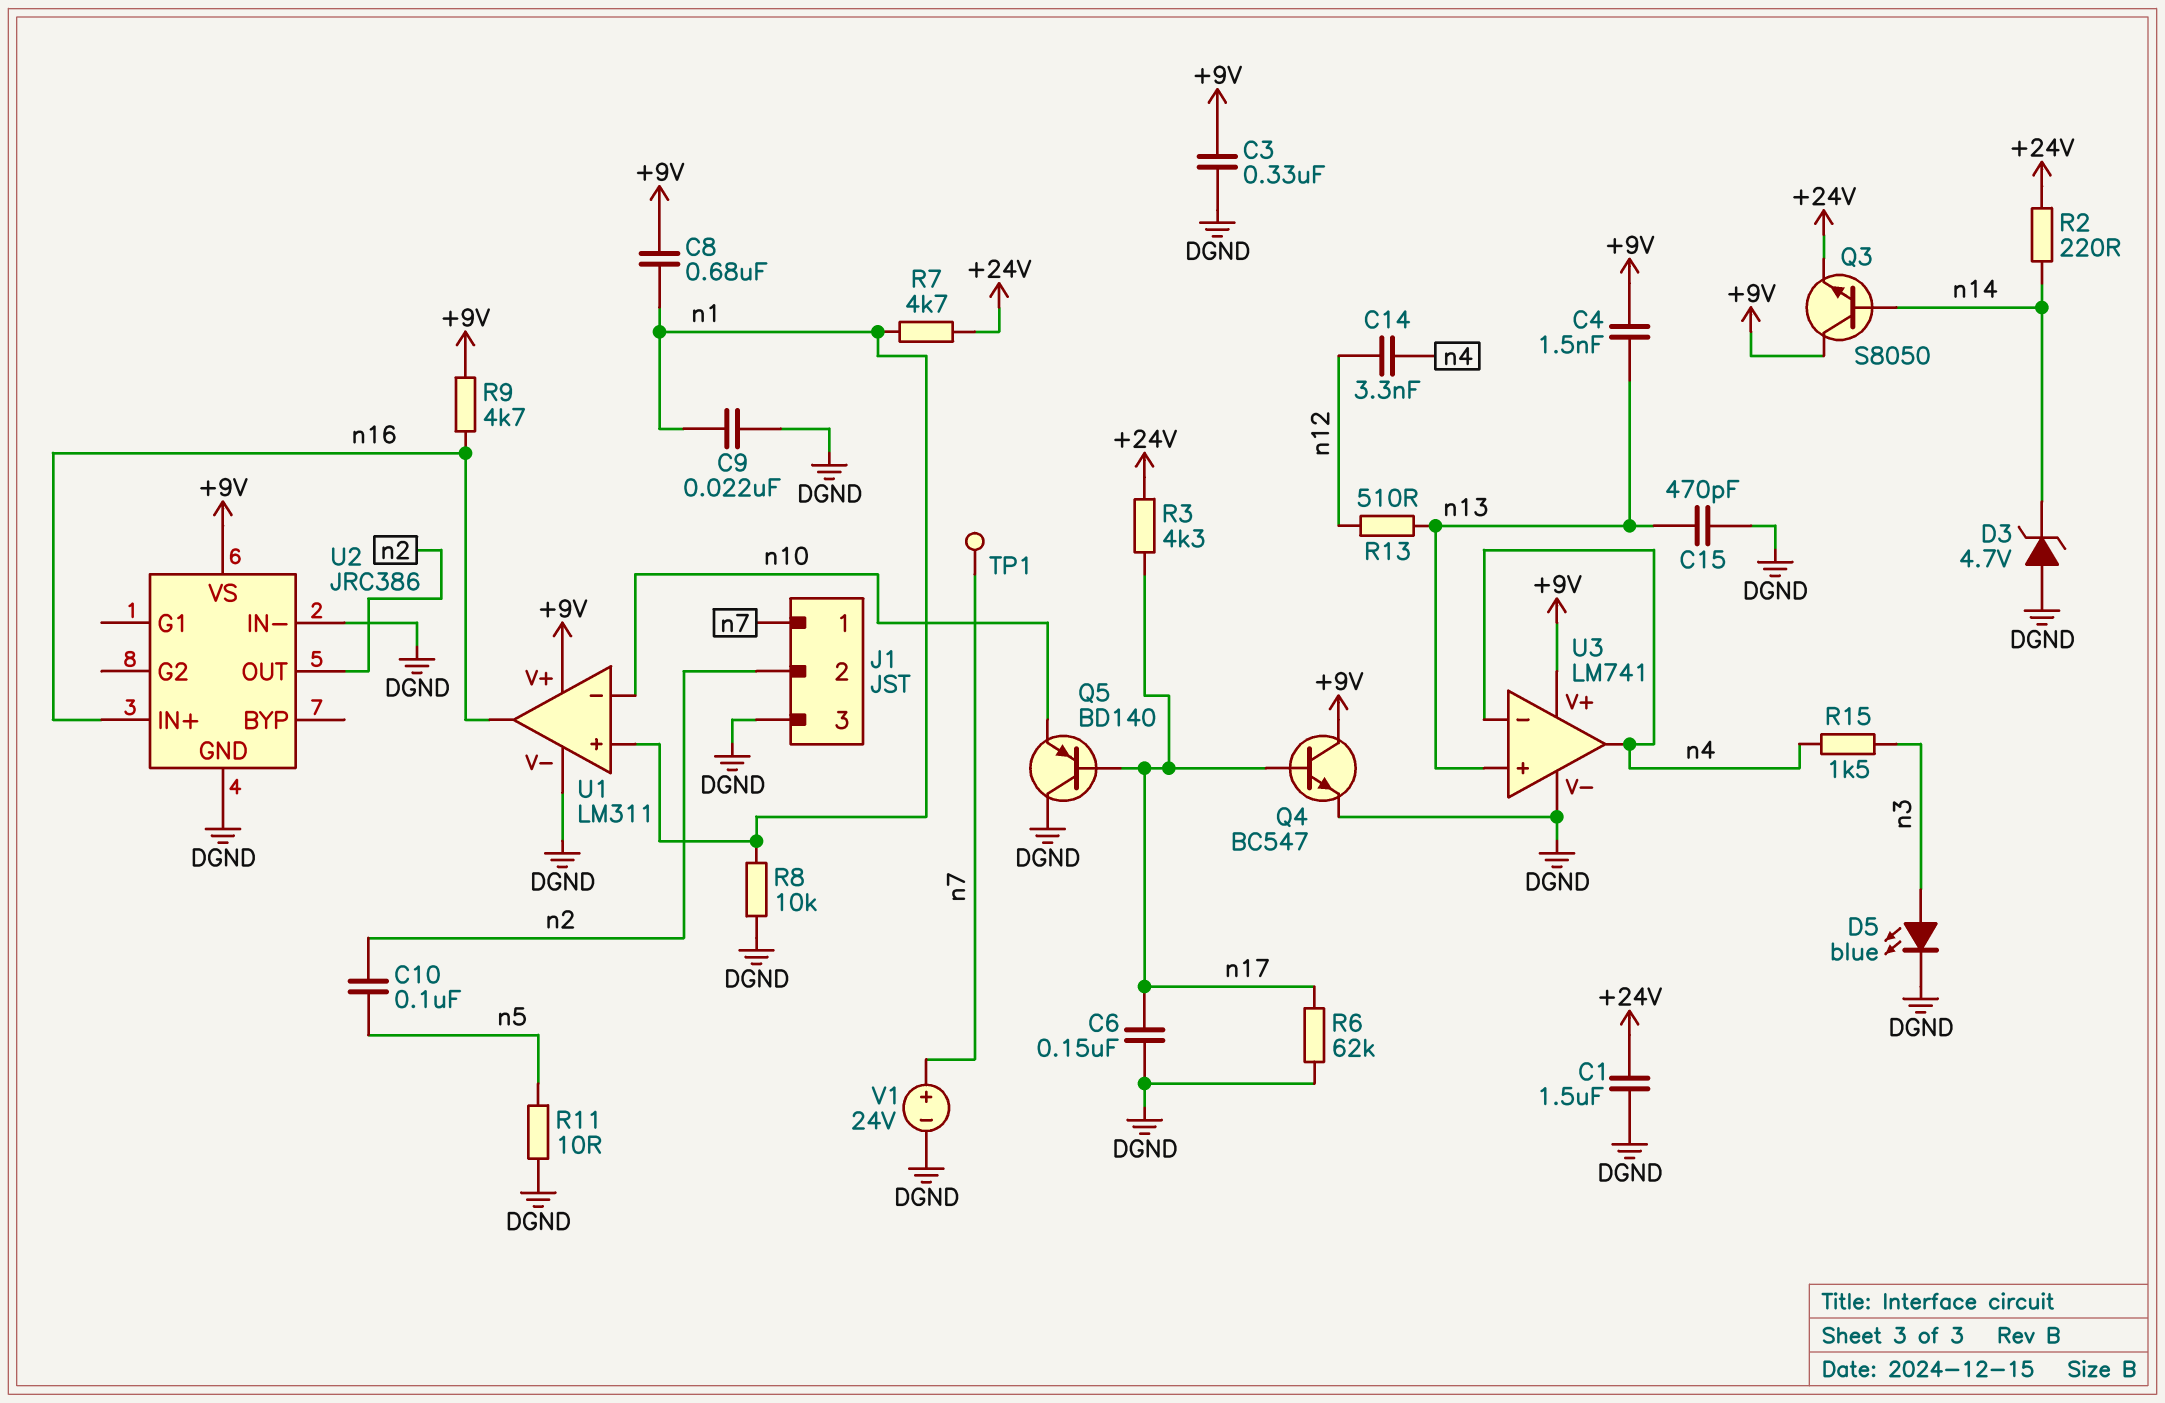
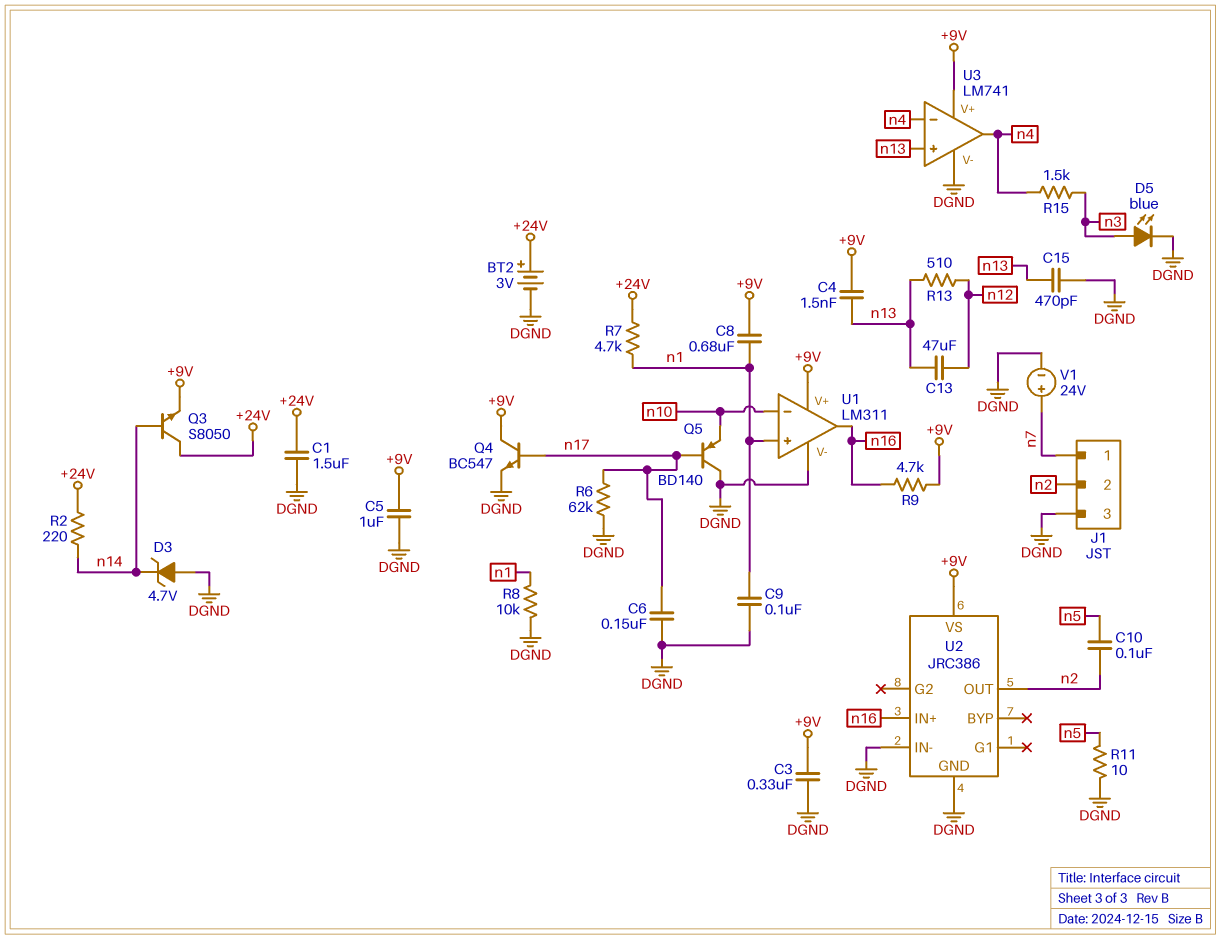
BT2: none -> 3V (plus +24V, minus DGND)
C5: none -> 1uF (+9V, DGND)
C9: 22nF (DGND, n1) -> 100nF (DGND, n1)
C13: none -> 47uF (n12, n13)
C14: 3.3nF (n4, n12) -> none
Q3: NPN S8050 (B n14, C +9V, E +24V) -> NPN S8050 (B n14, C +24V, E +9V)
R3: 4.3k (+24V, n17) -> none
TP1: test point (n7) -> none

